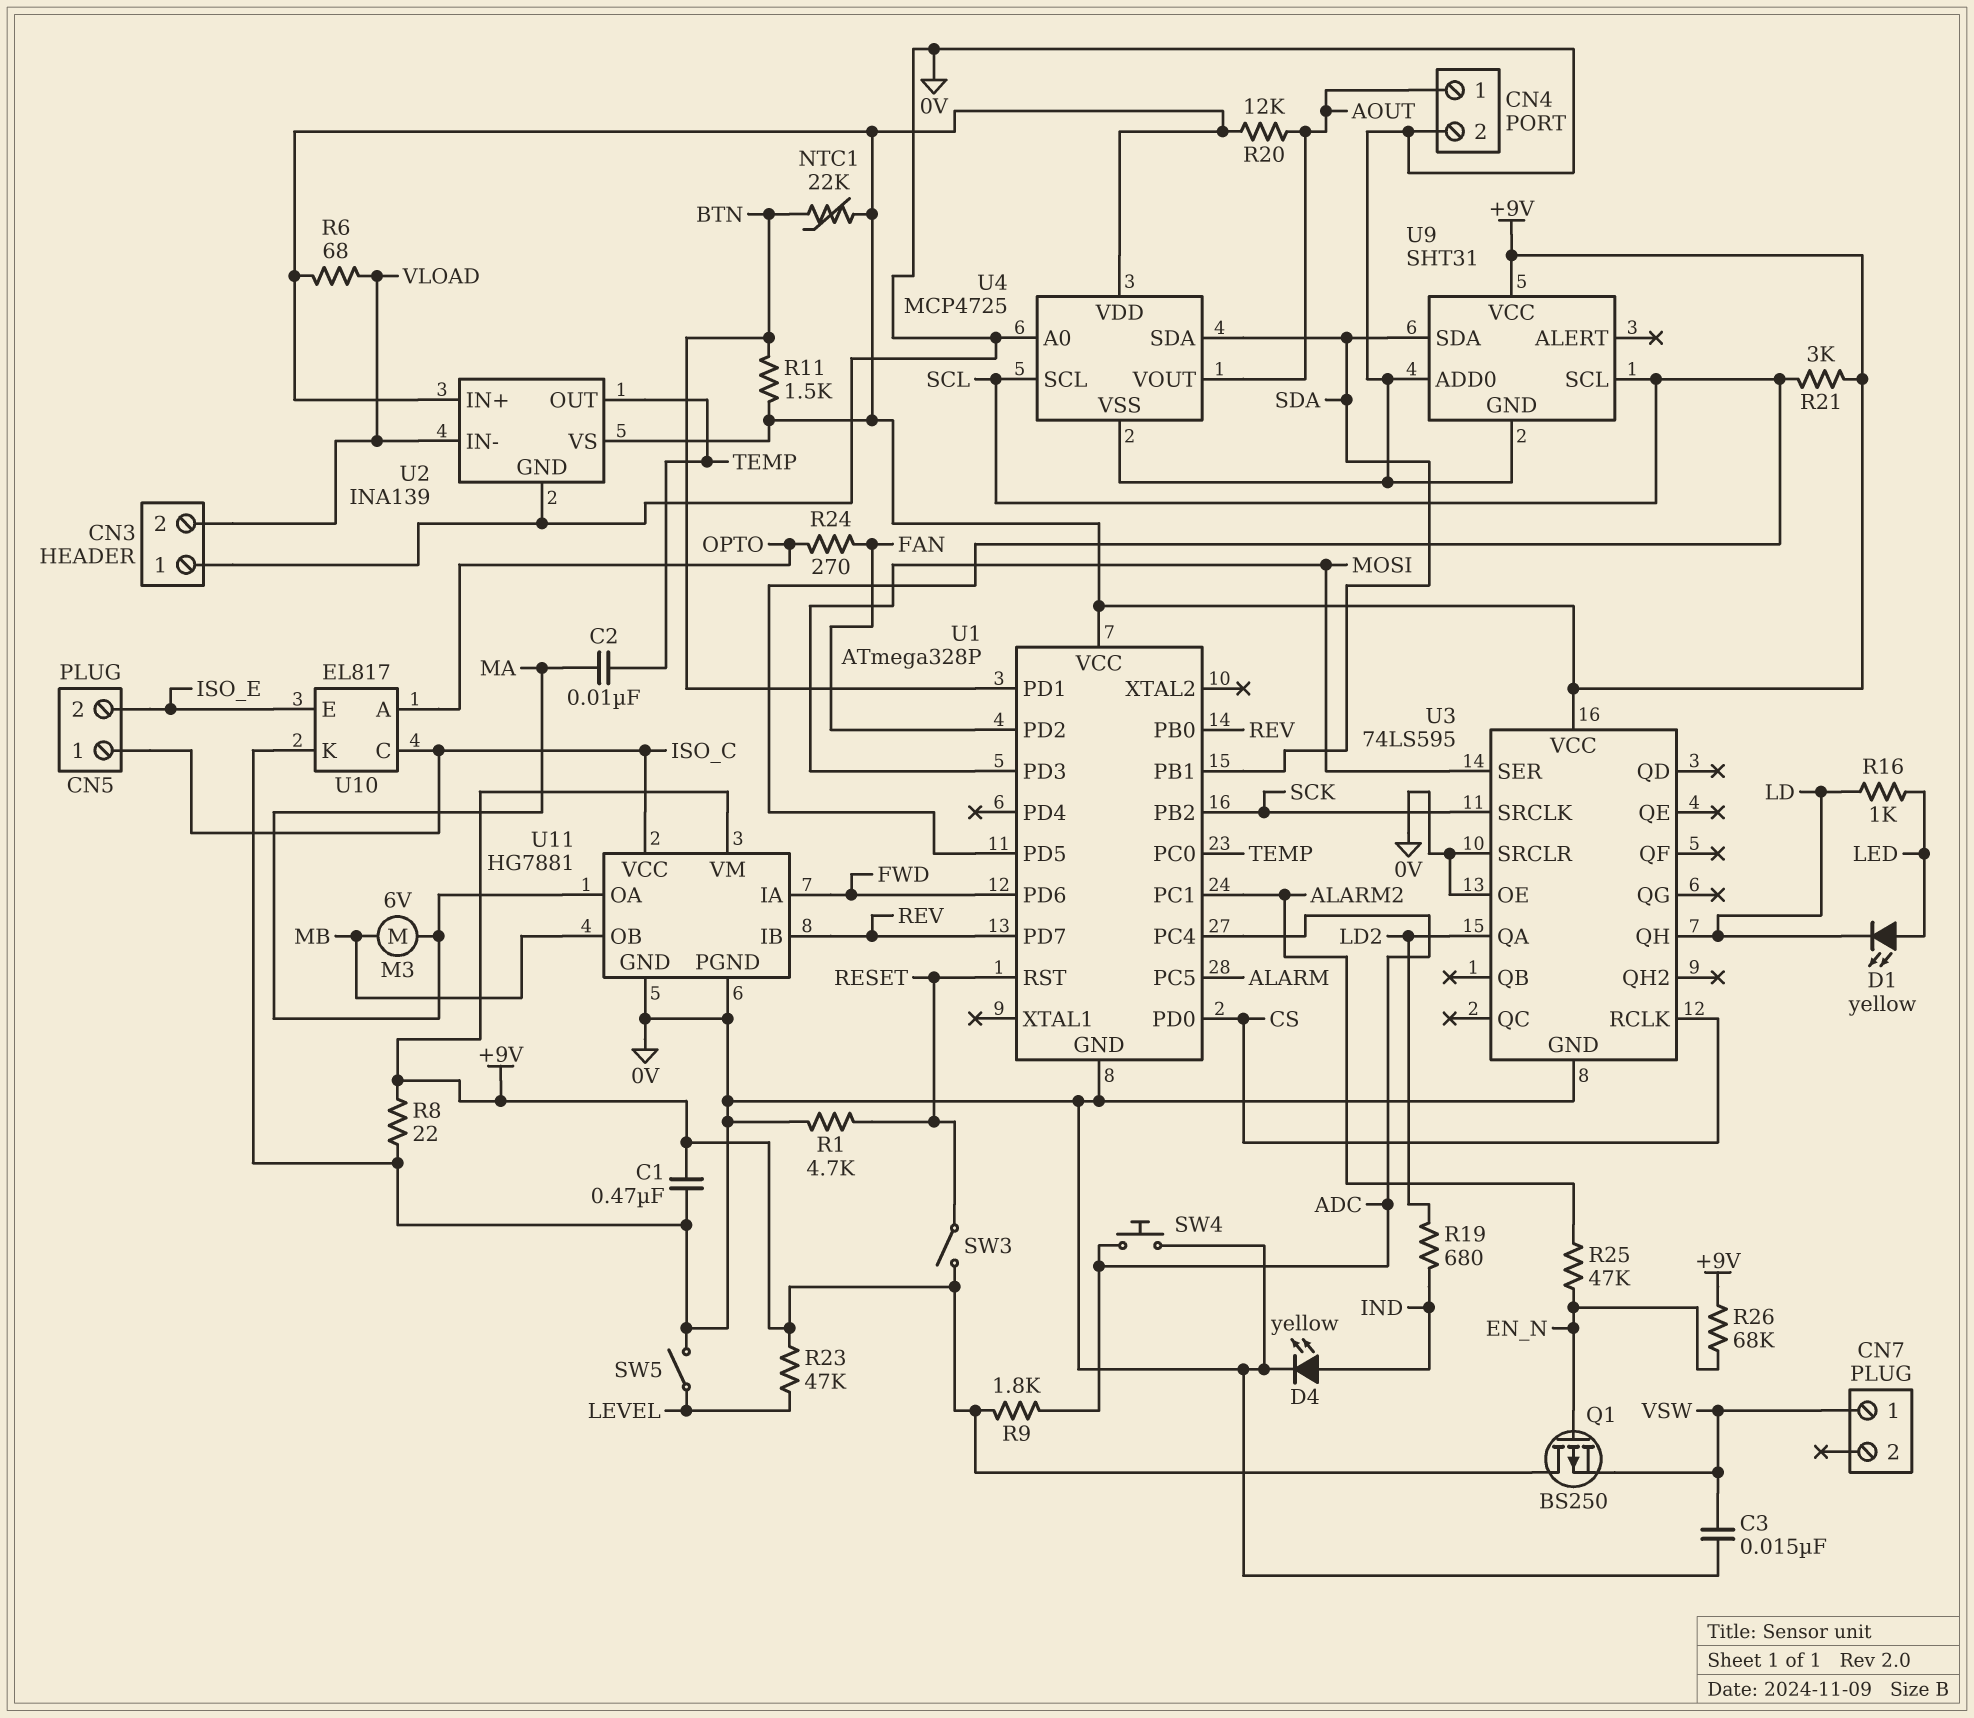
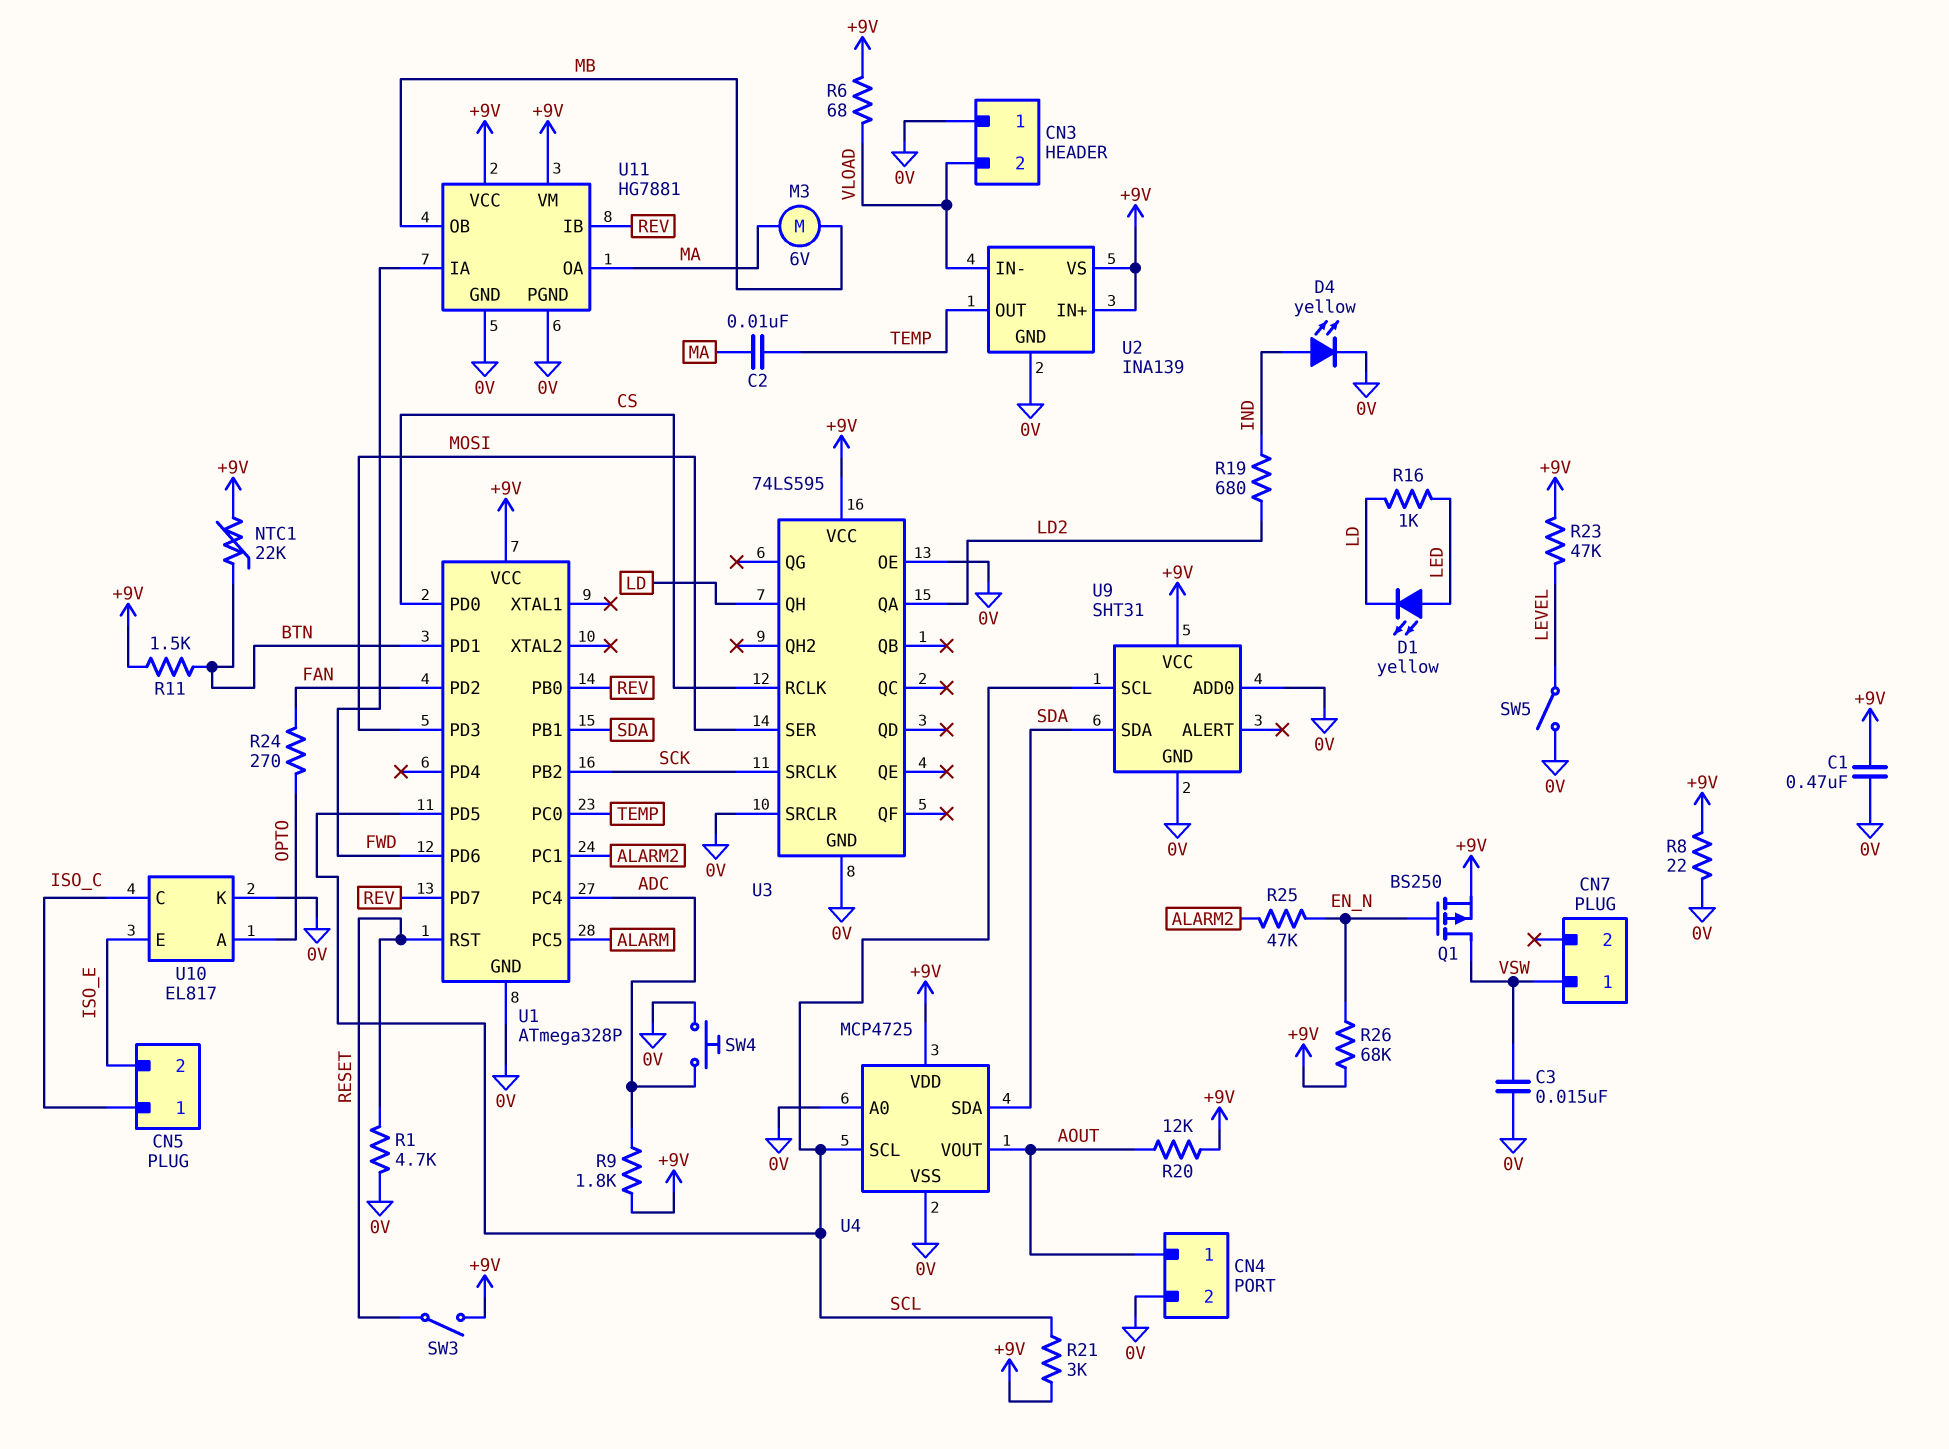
Q1: PMOS BS250 (G EN_N, D +9V, S VSW) -> PMOS BS250 (G EN_N, D VSW, S +9V)
U11 pin VCC: ISO_C -> +9V

